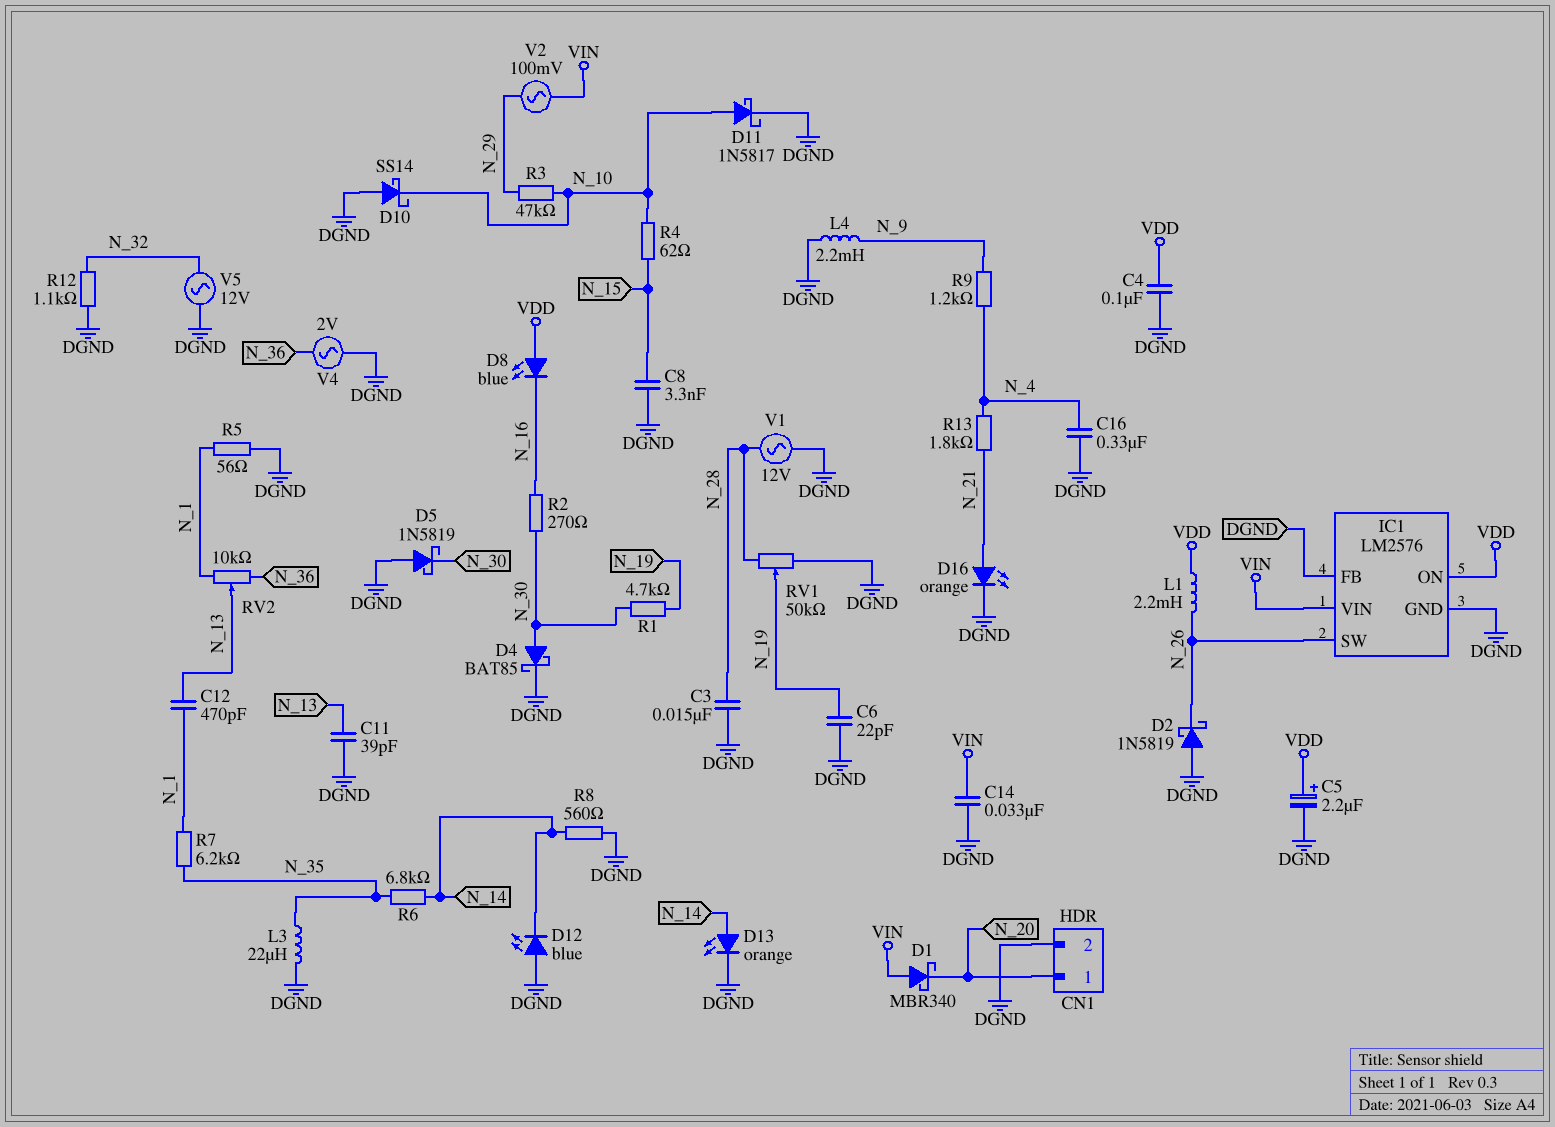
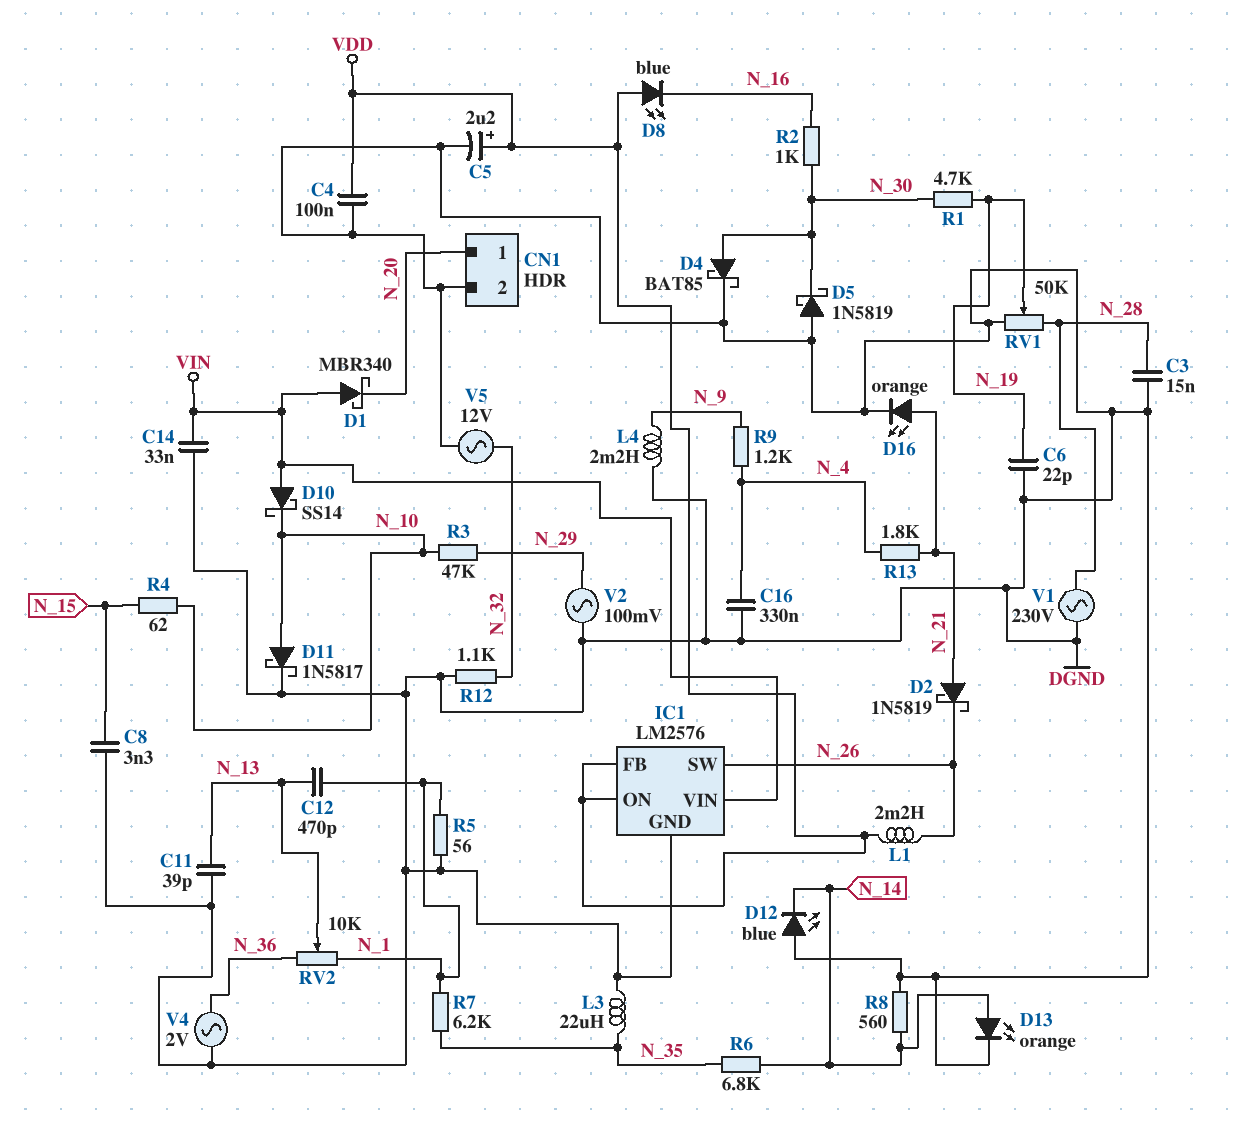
D2: schottky 1N5819 (A DGND, K N_26) -> schottky 1N5819 (A N_21, K N_26)
D10: schottky SS14 (A DGND, K N_10) -> schottky SS14 (A VIN, K N_10)
IC1 pin FB: DGND -> VDD
R2: 270 (N_16, N_30) -> 1k (N_16, N_30)
V1: AC 12V (DGND, N_28) -> AC 230V (DGND, N_28)
V2: AC 100mV (N_29, VIN) -> AC 100mV (DGND, N_29)

